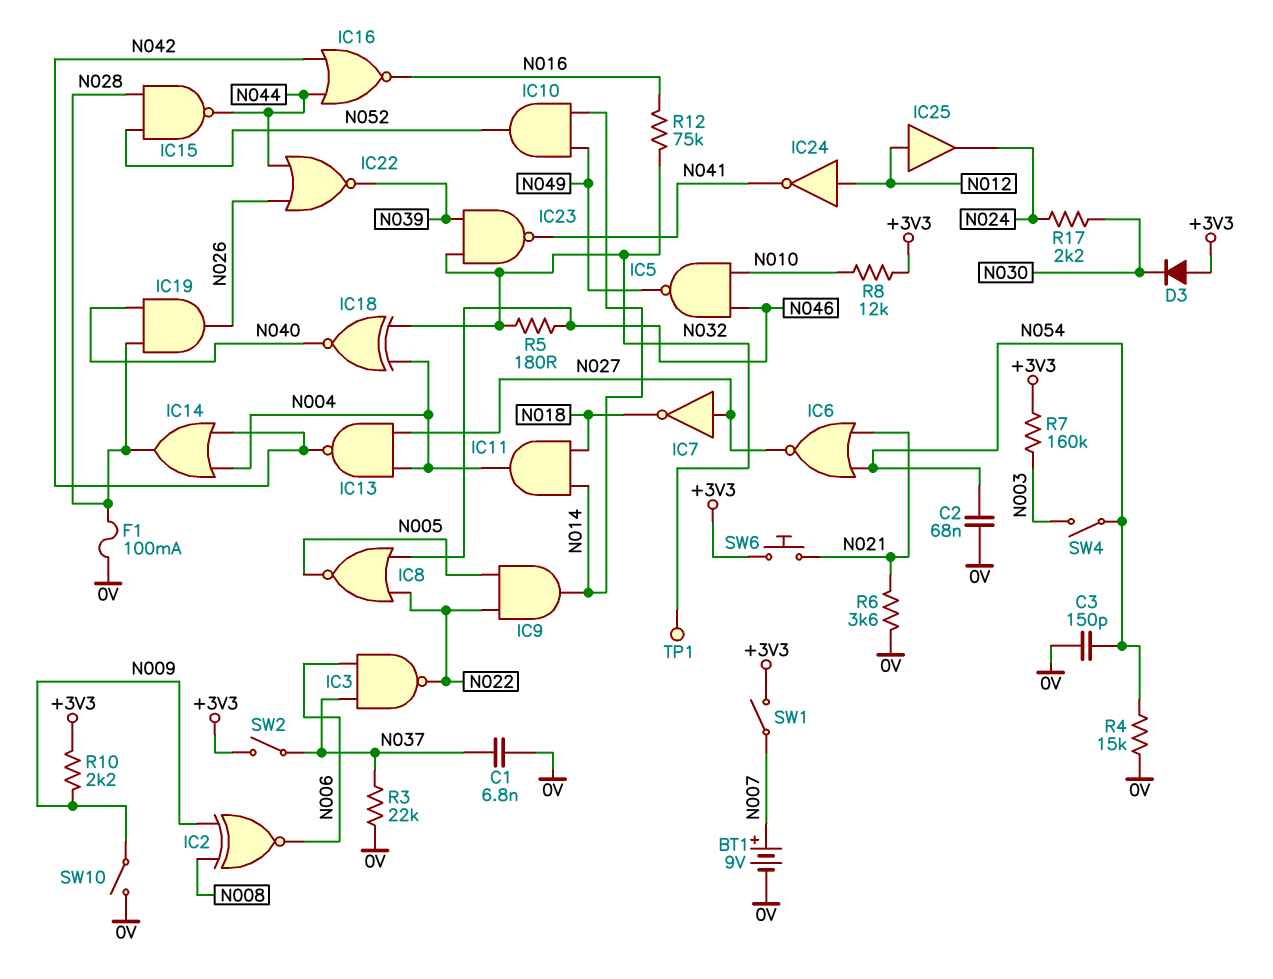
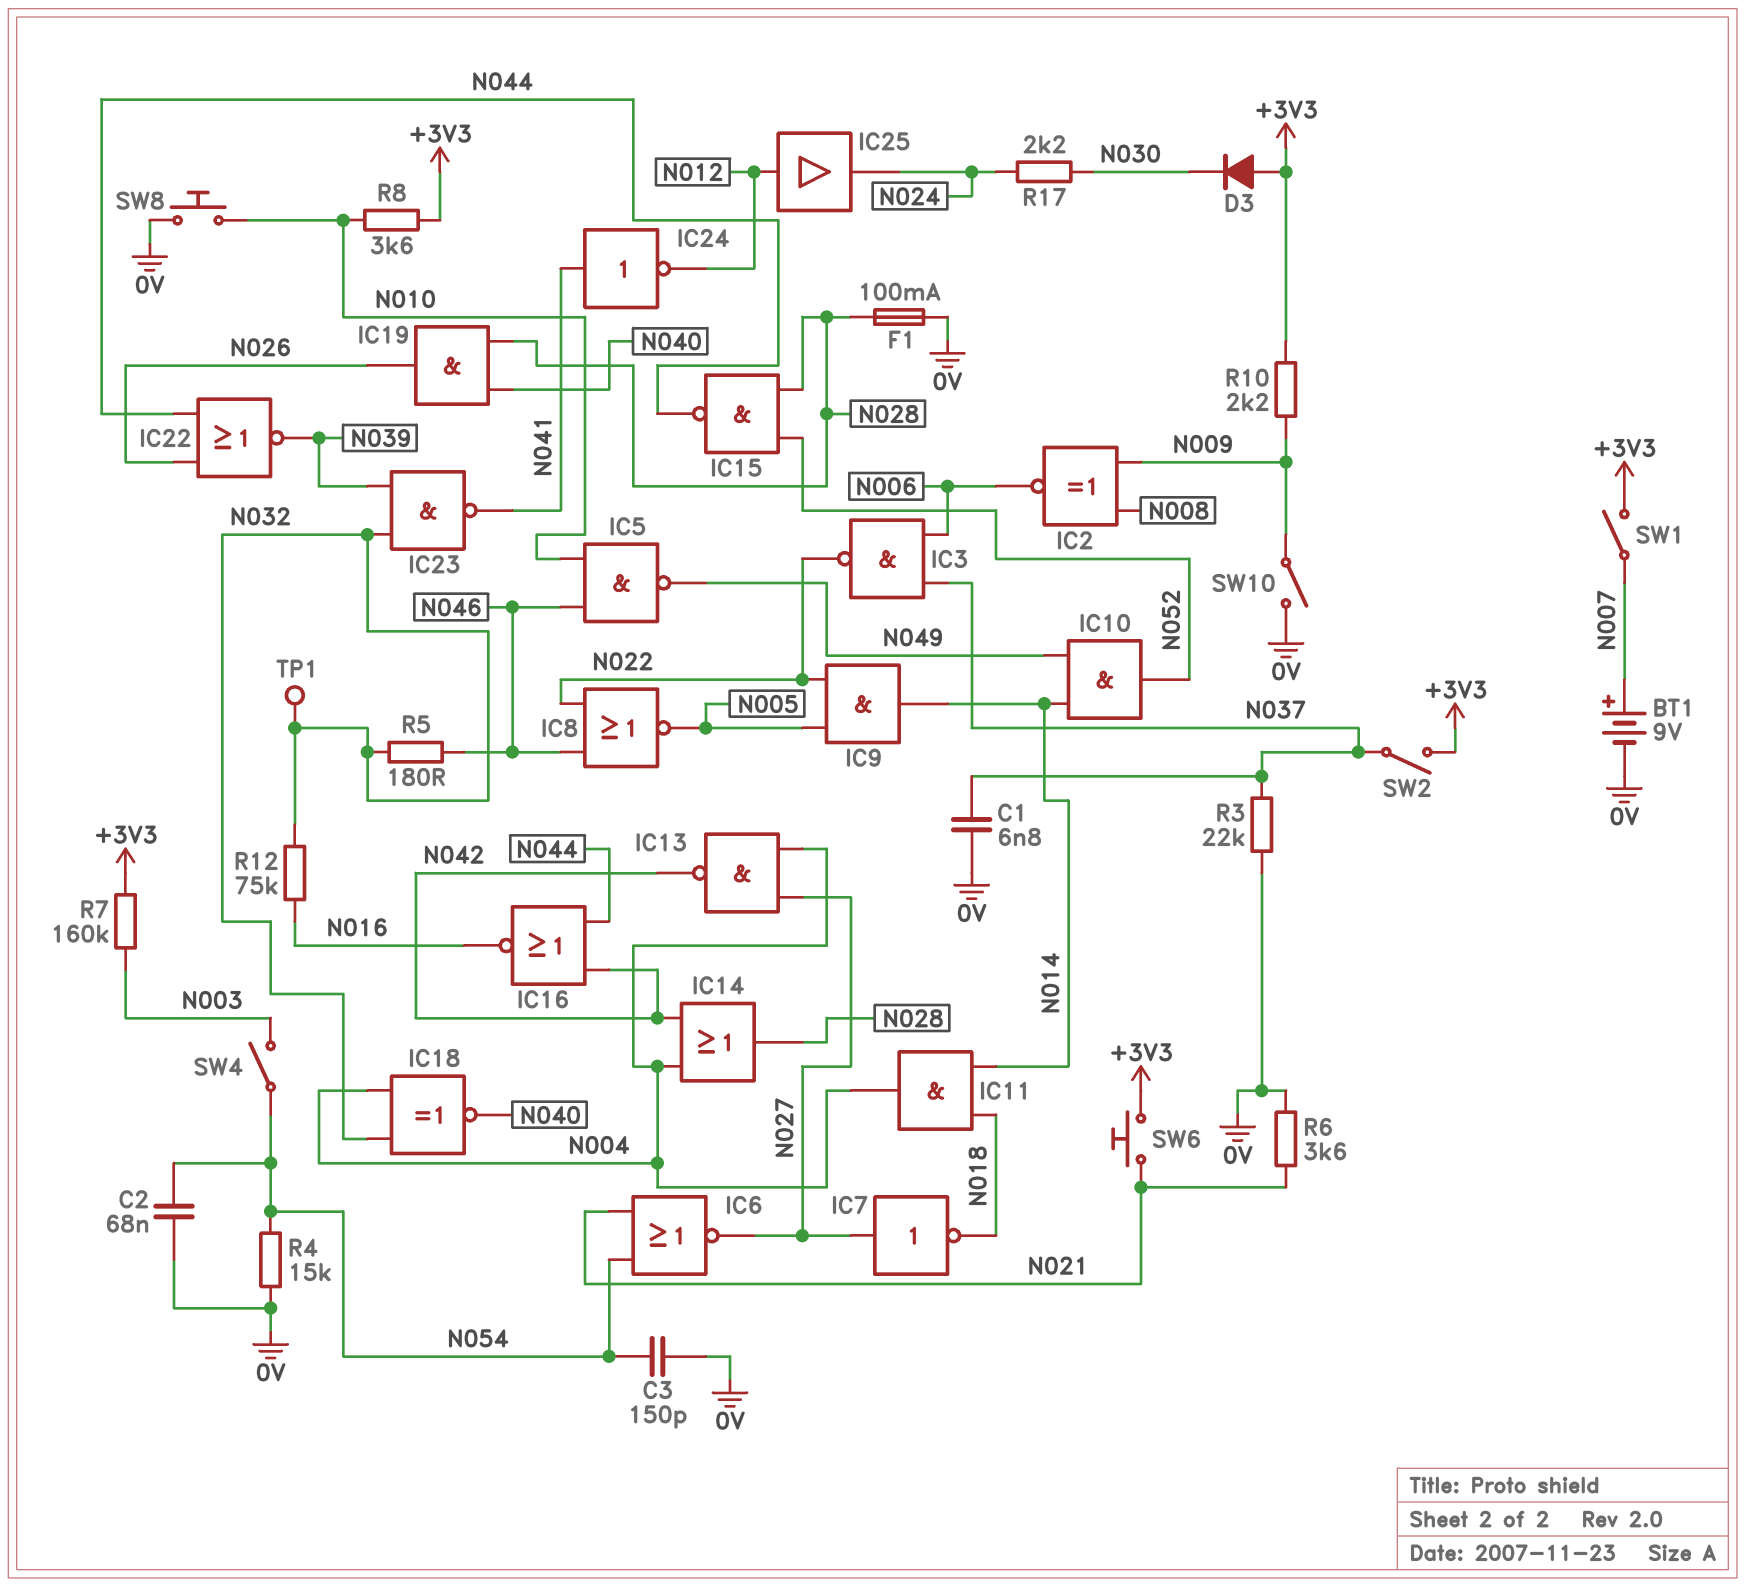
IC24: NOT (in N012, out N041) -> NOT (in N041, out N012)
R8: 12k (+3V3, N010) -> 3.6k (+3V3, N010)
SW8: none -> button (0V, N010)

